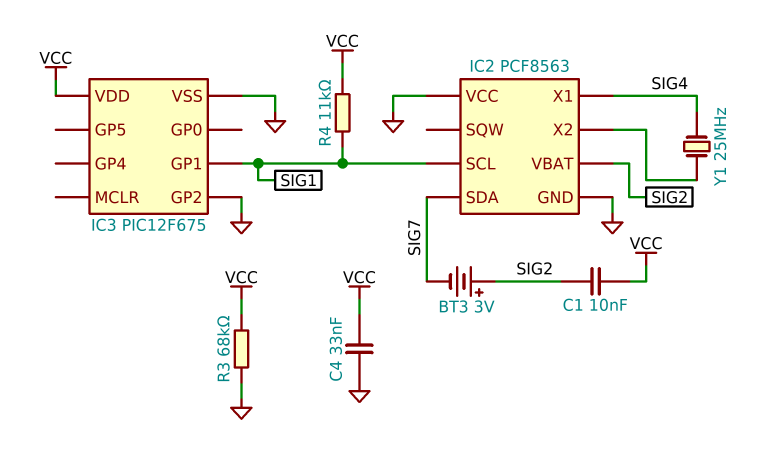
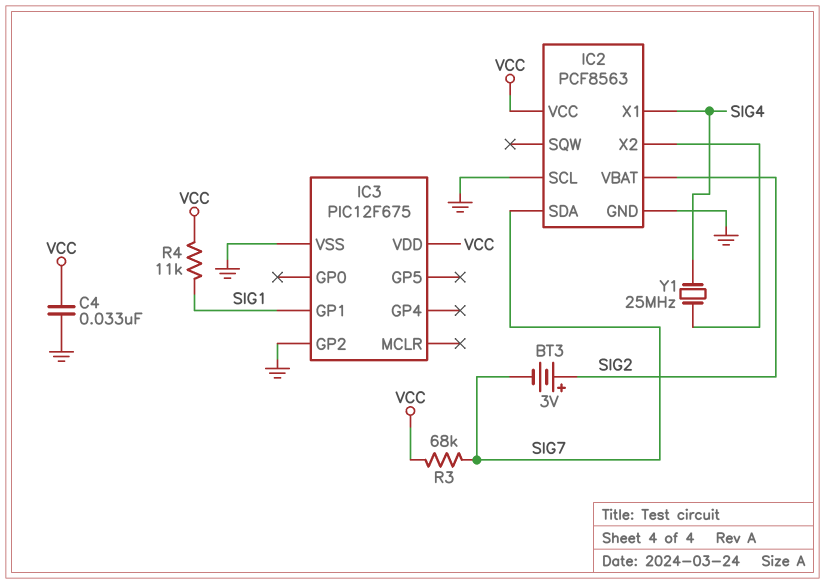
C1: 10nF (SIG2, VCC) -> none
IC2 pin SCL: SIG1 -> GND
IC2 pin VCC: GND -> VCC
R3: 68k (GND, VCC) -> 68k (SIG7, VCC)

